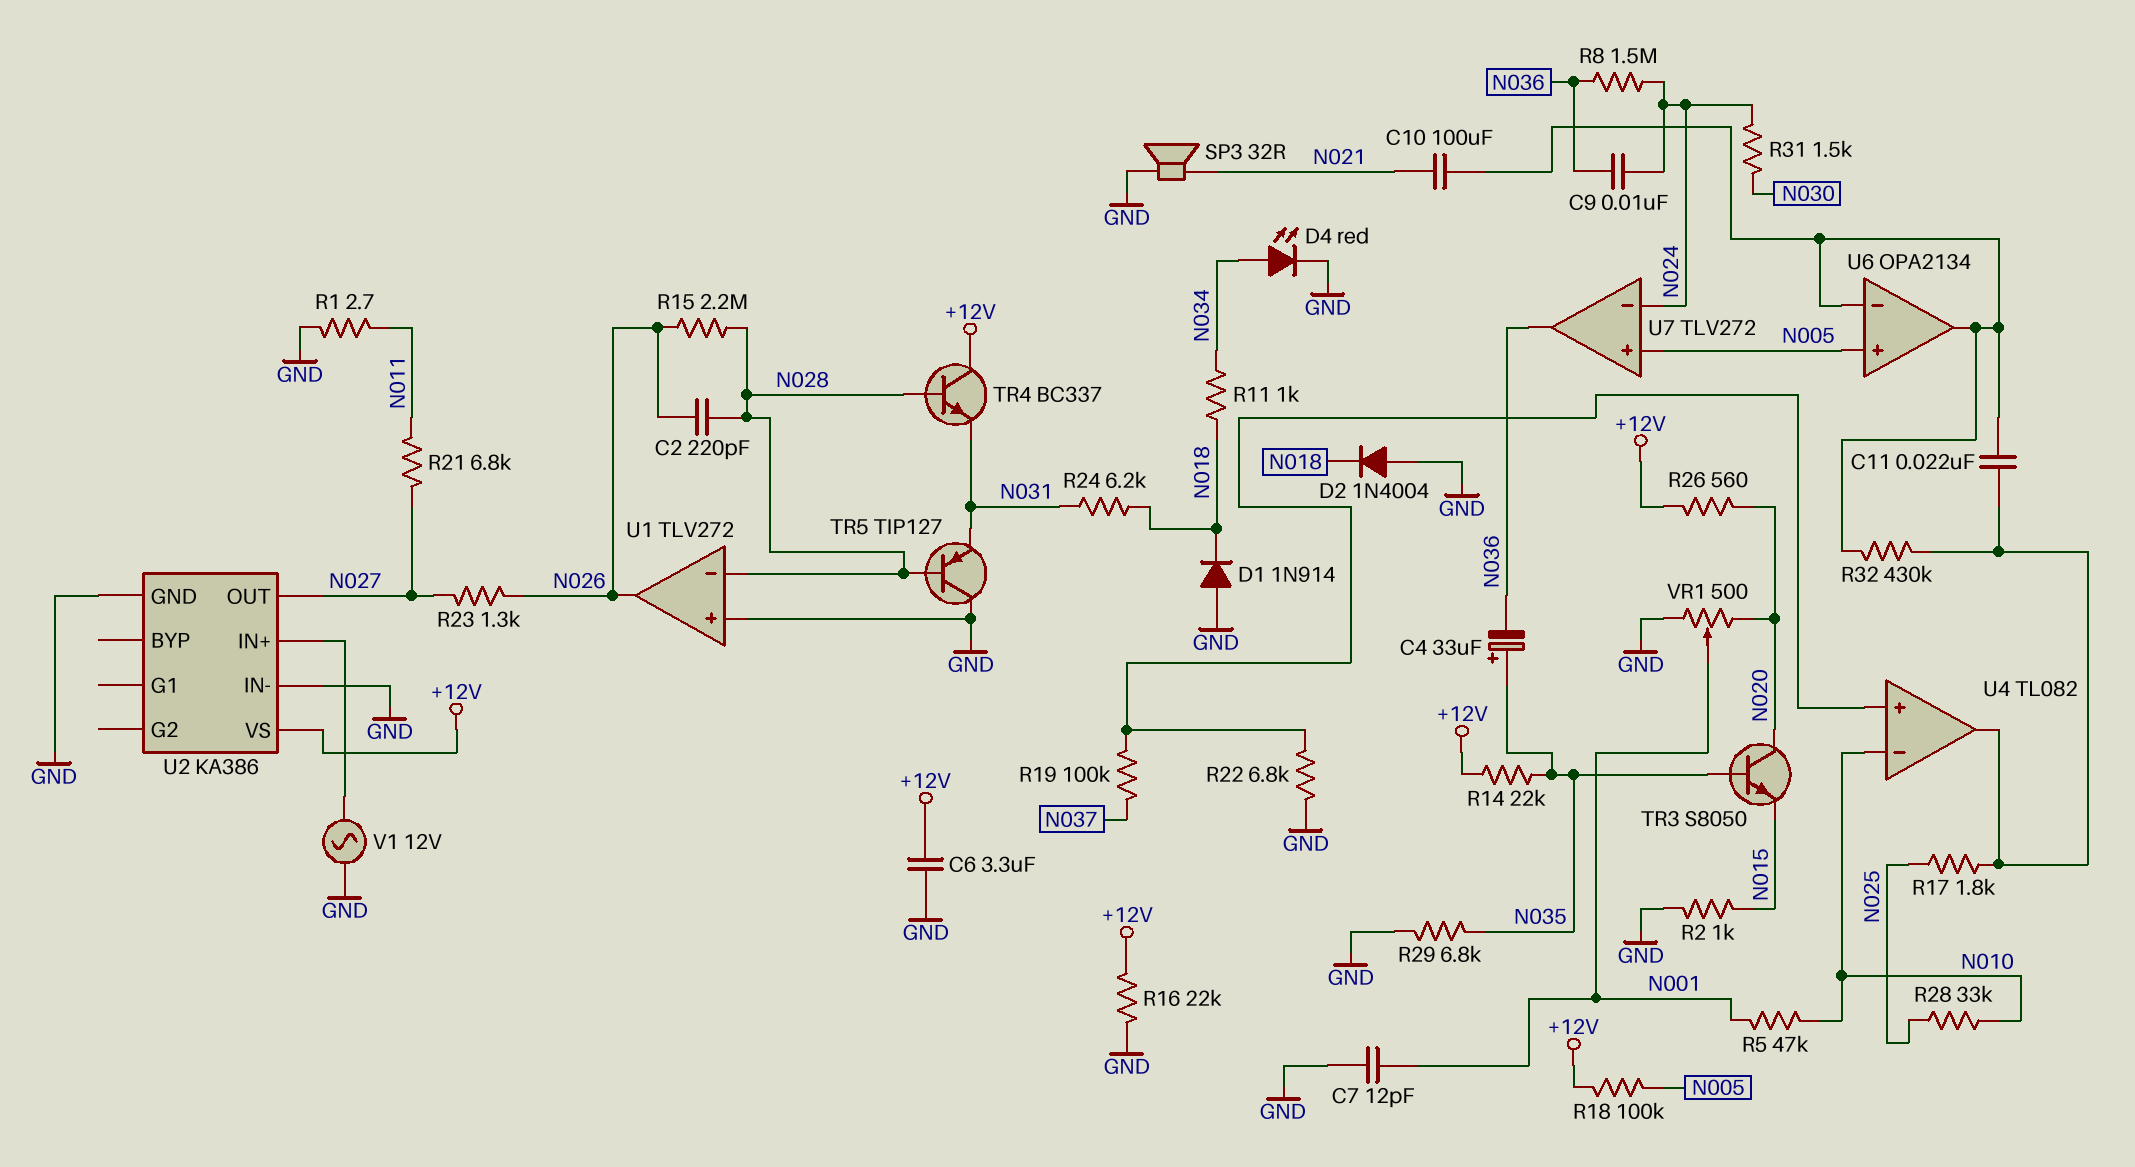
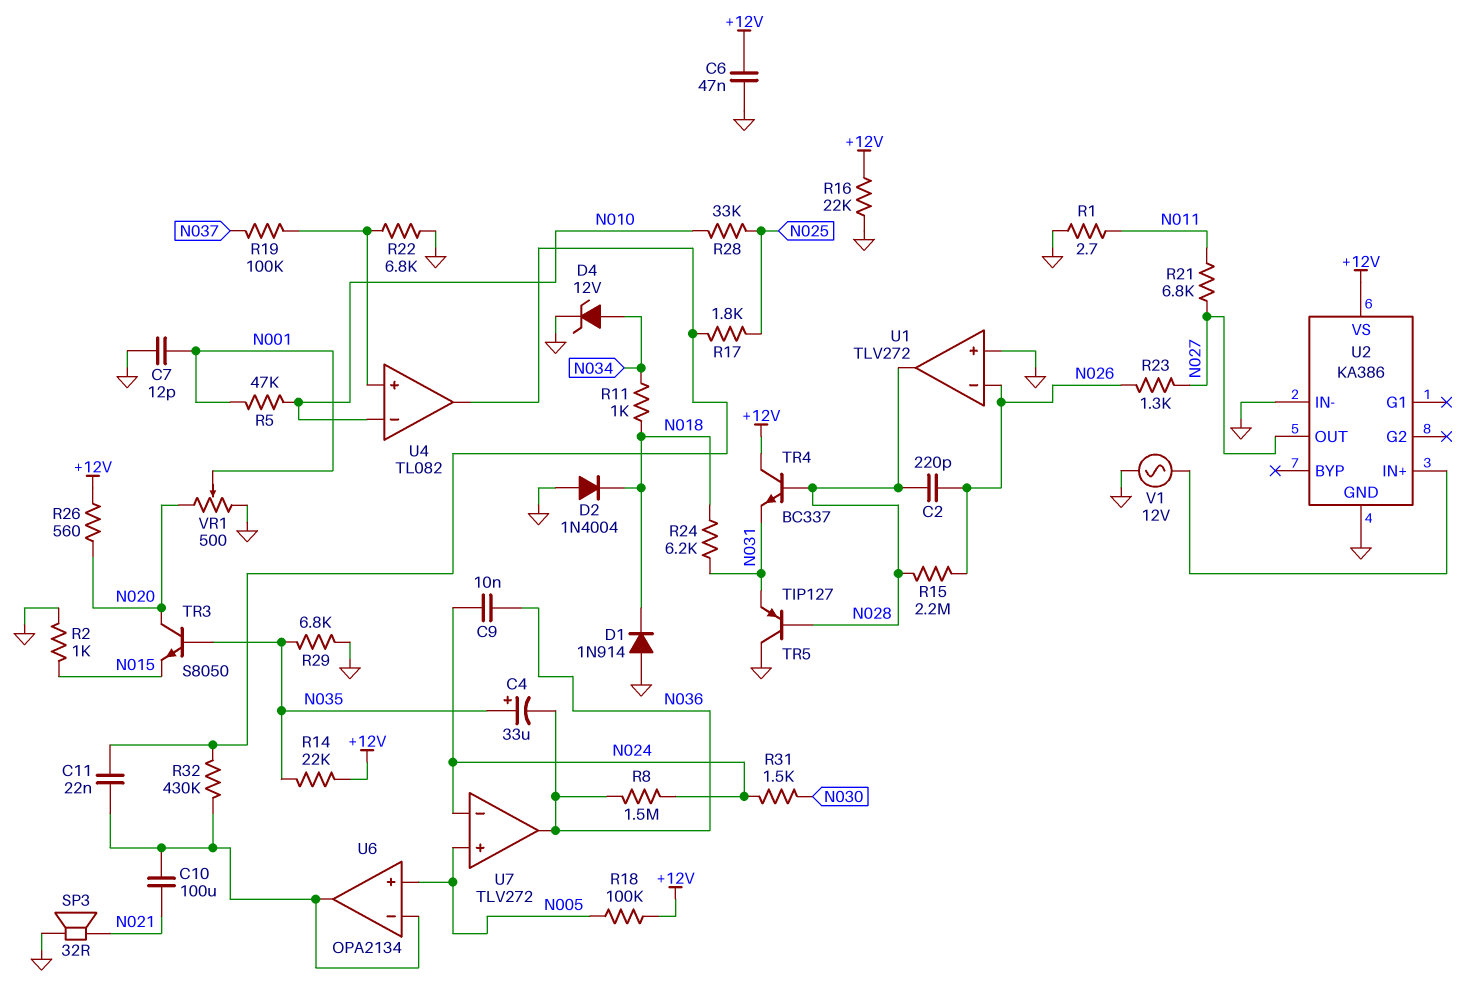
C6: 3.3uF (+12V, GND) -> 47nF (+12V, GND)
D4: LED red (A N034, K GND) -> zener 12V (A N034, K GND)
U1 pin in-: N028 -> N026
U1 pin out: N026 -> N028

